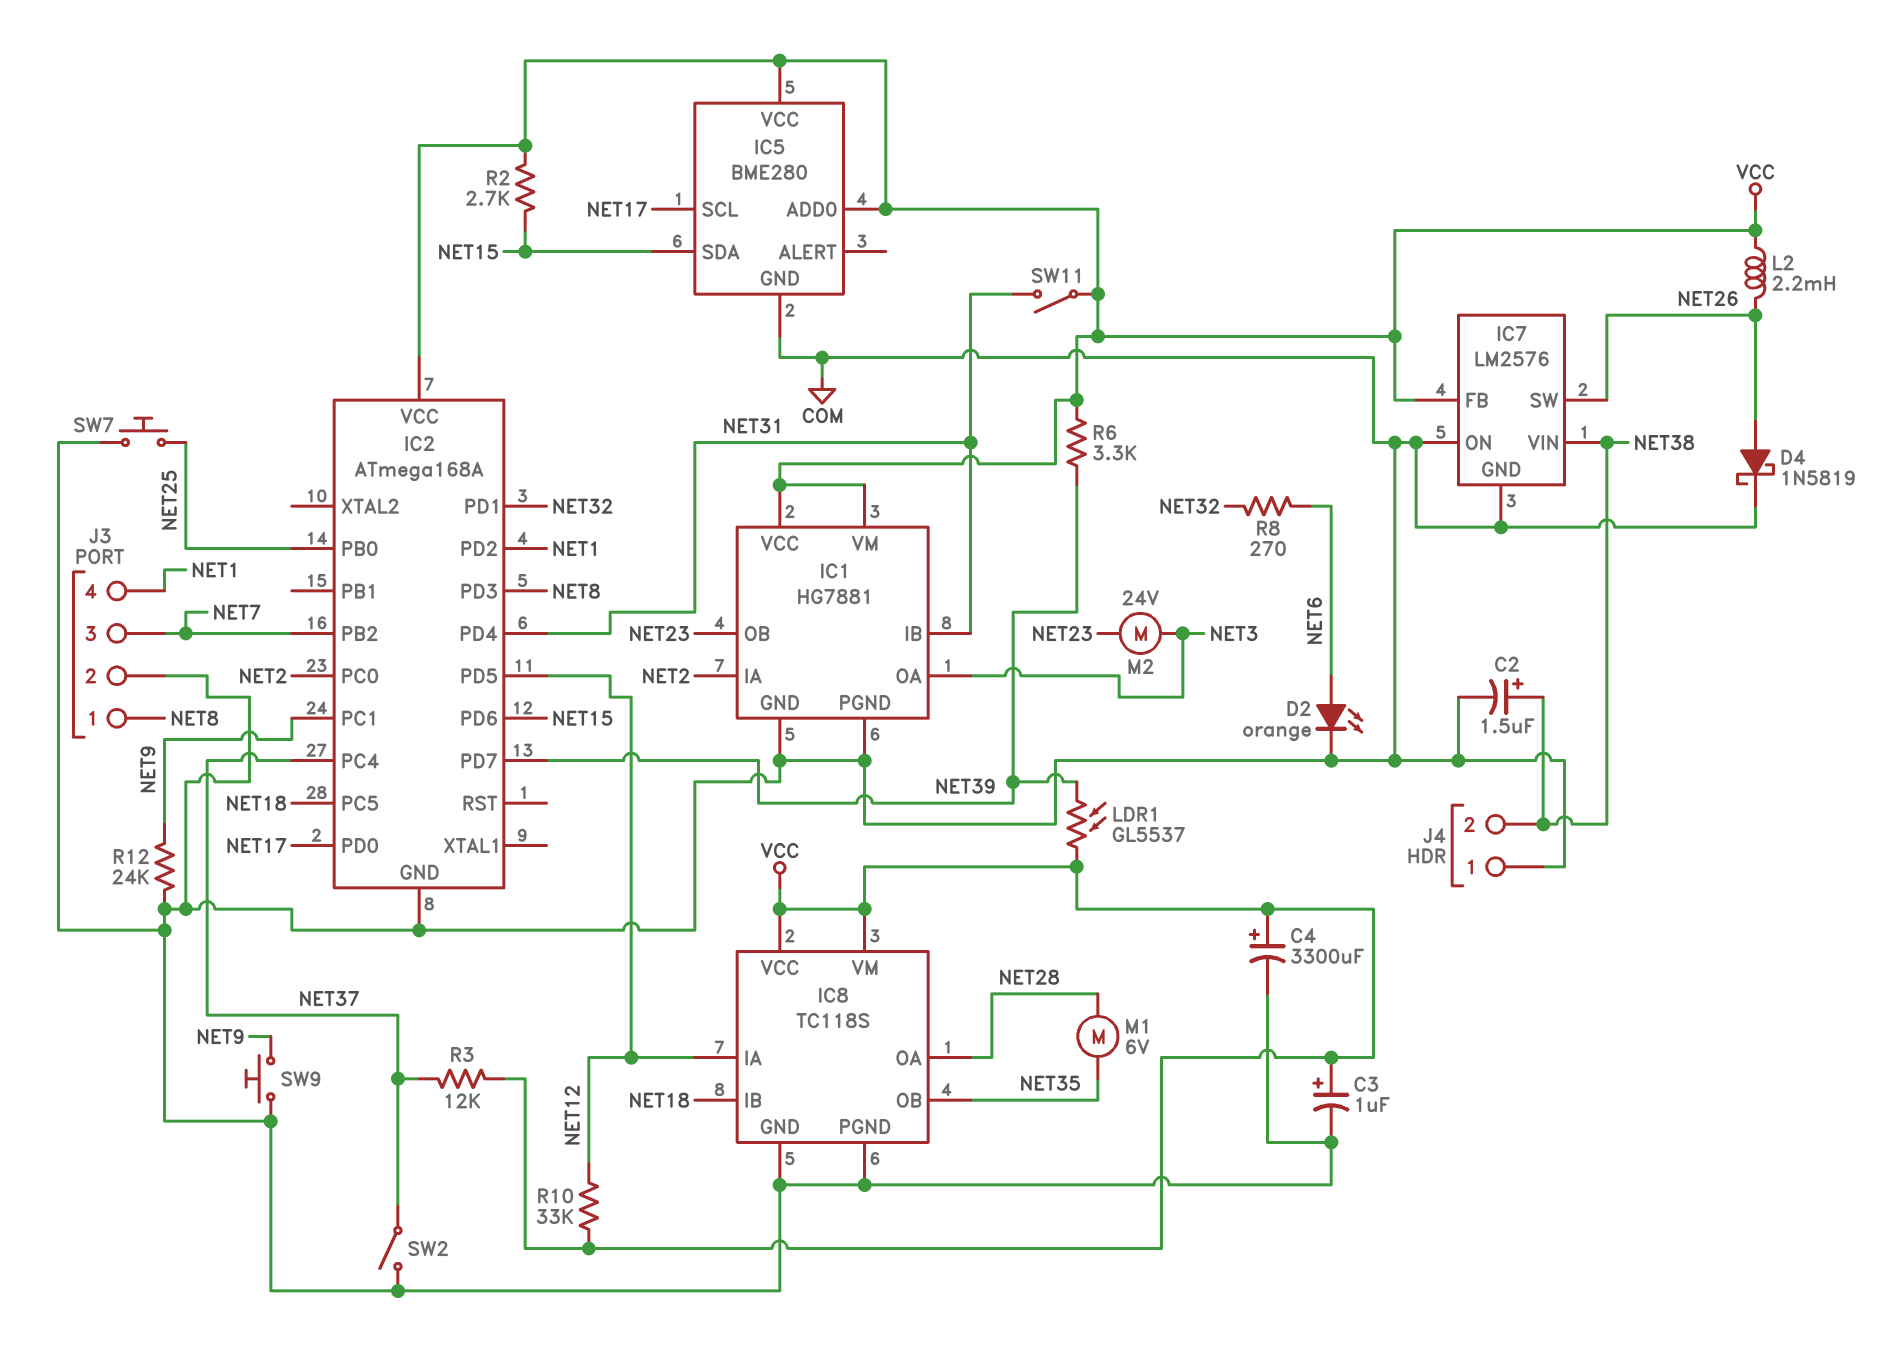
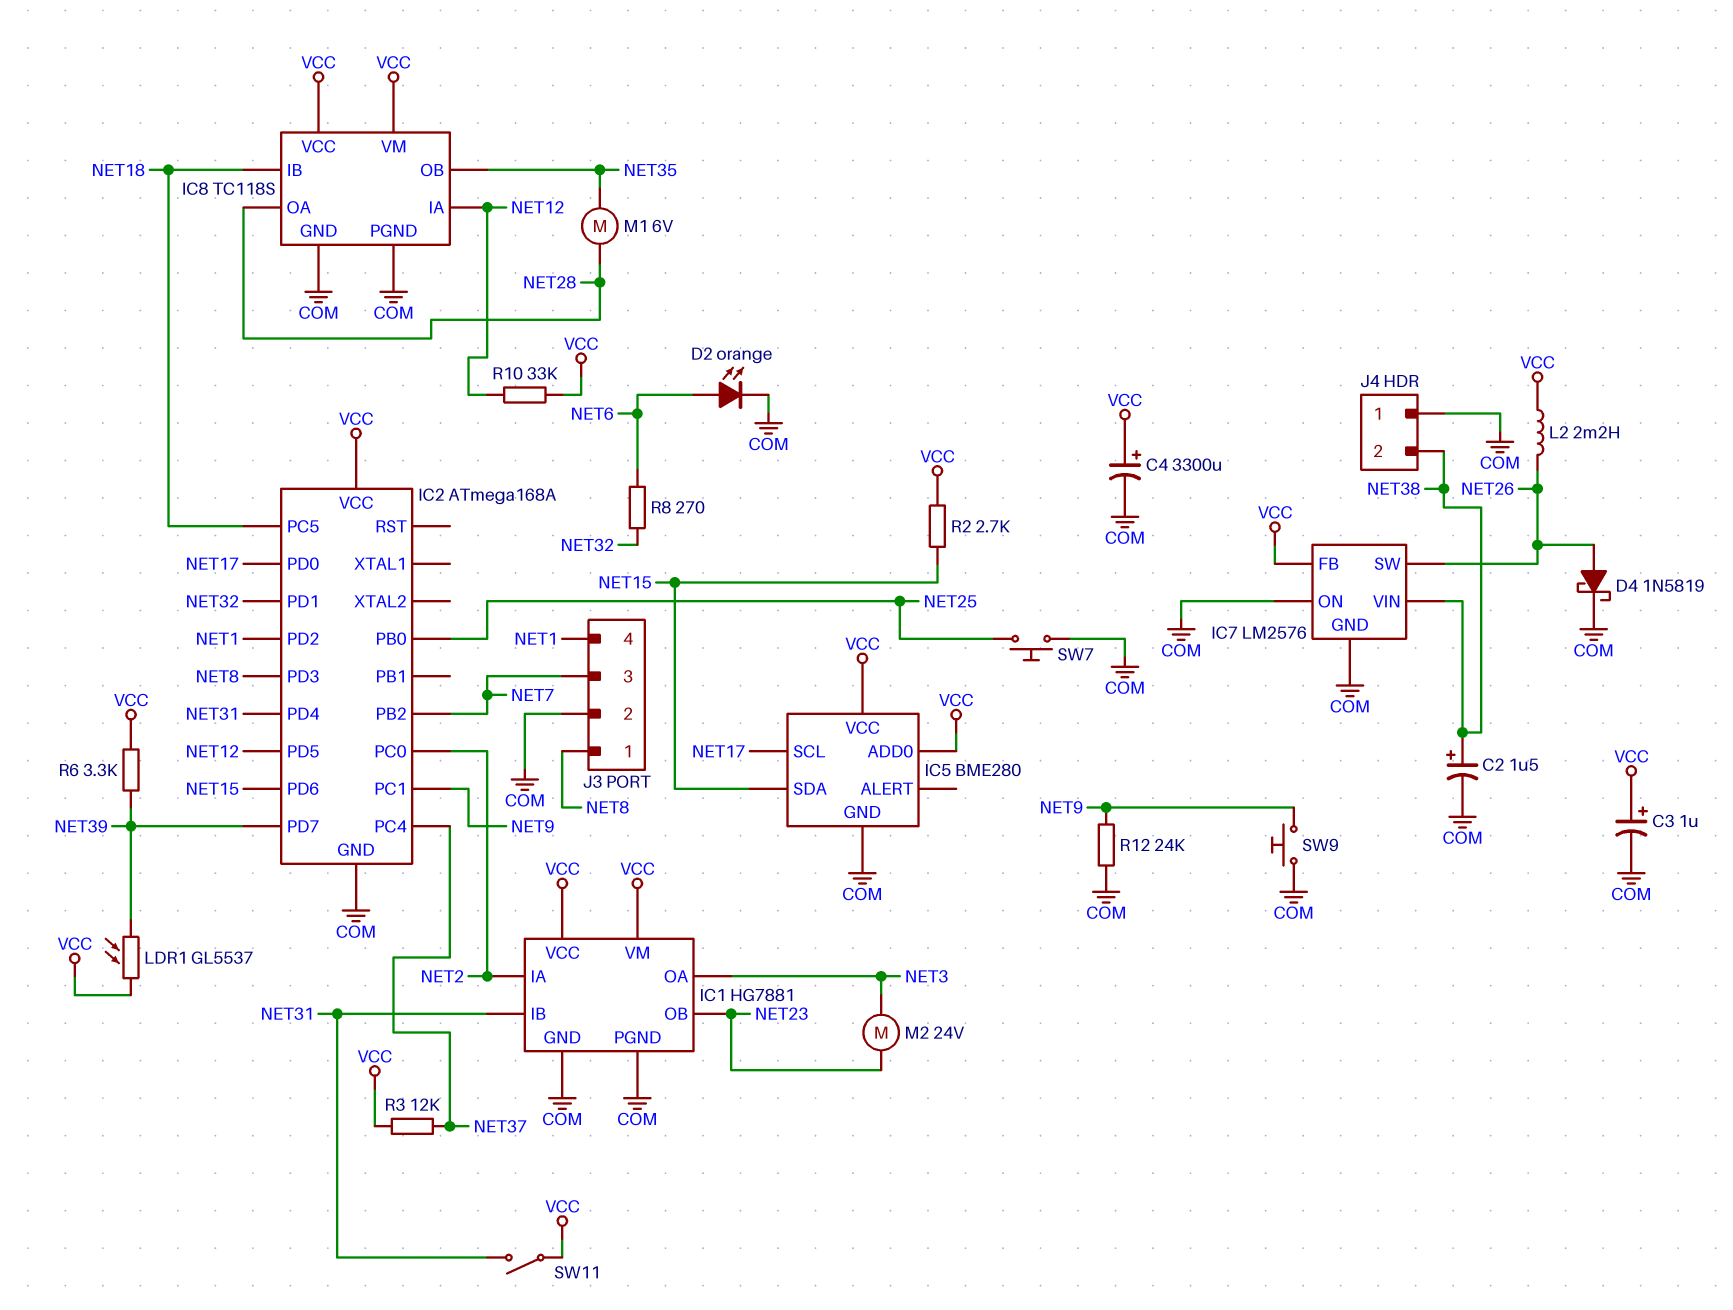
SW2: switch (COM, NET37) -> none

